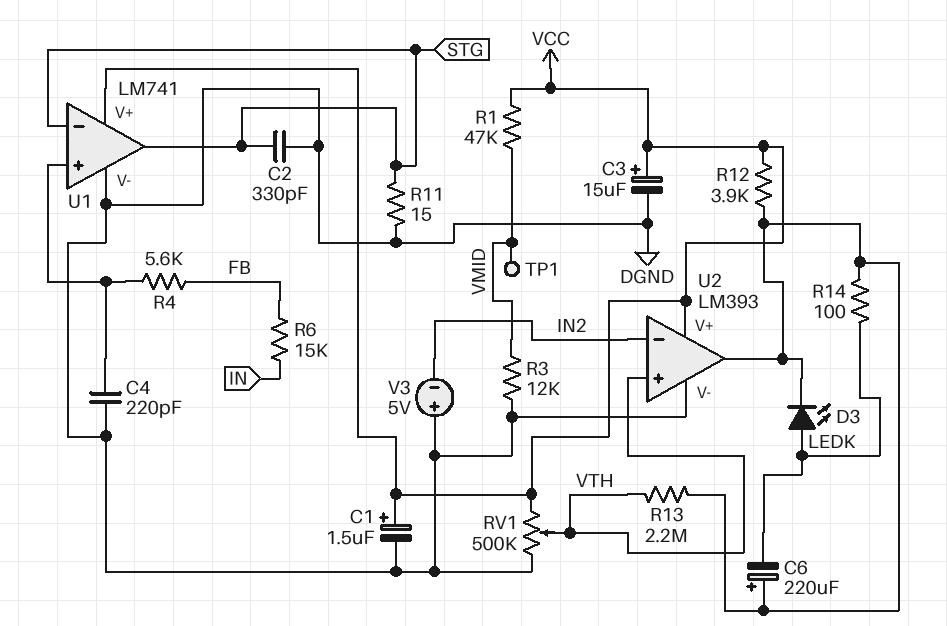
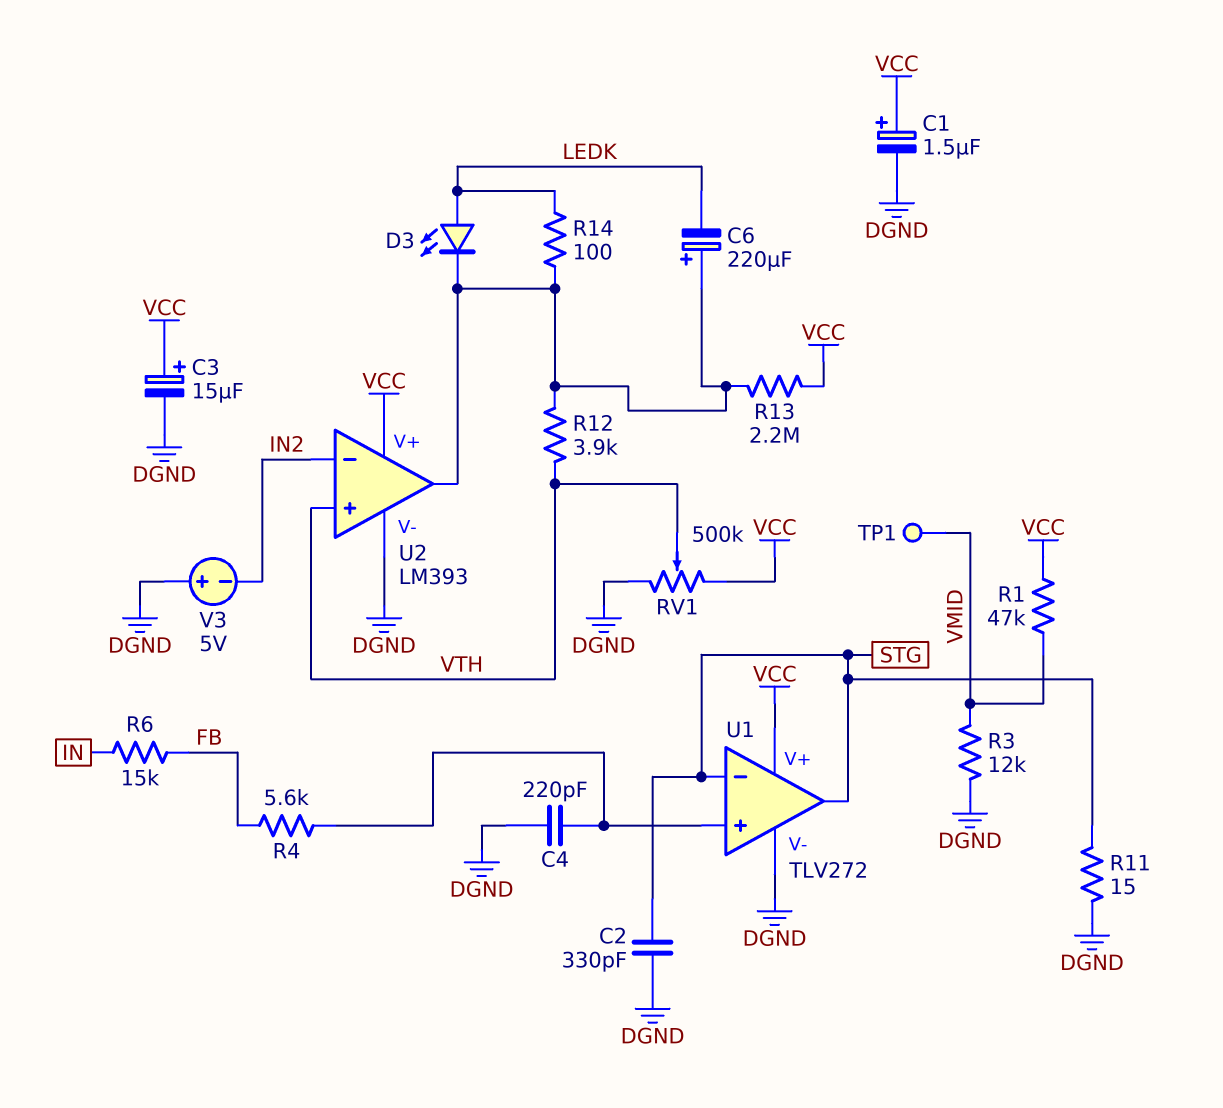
R12: 3.9k (U2/out, VCC) -> 3.9k (U2/out, VTH)
R13: 2.2M (U2/out, VTH) -> 2.2M (U2/out, VCC)
U1: LM741 -> TLV272

